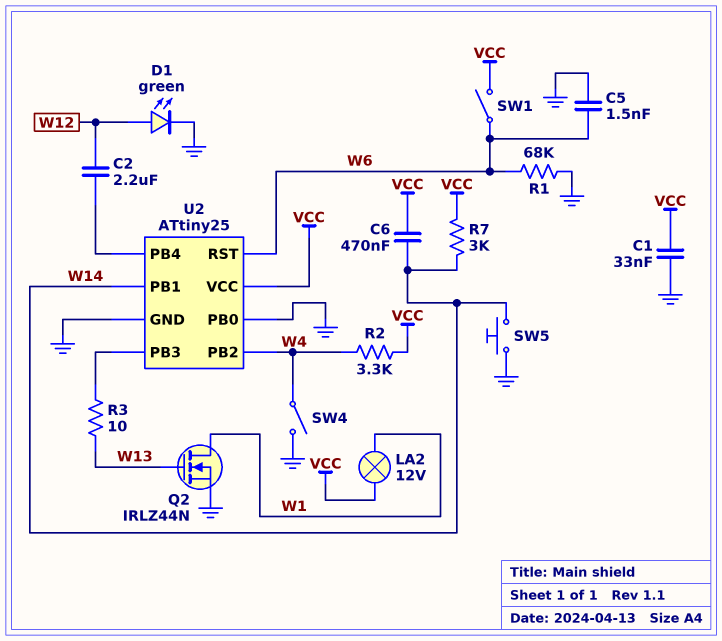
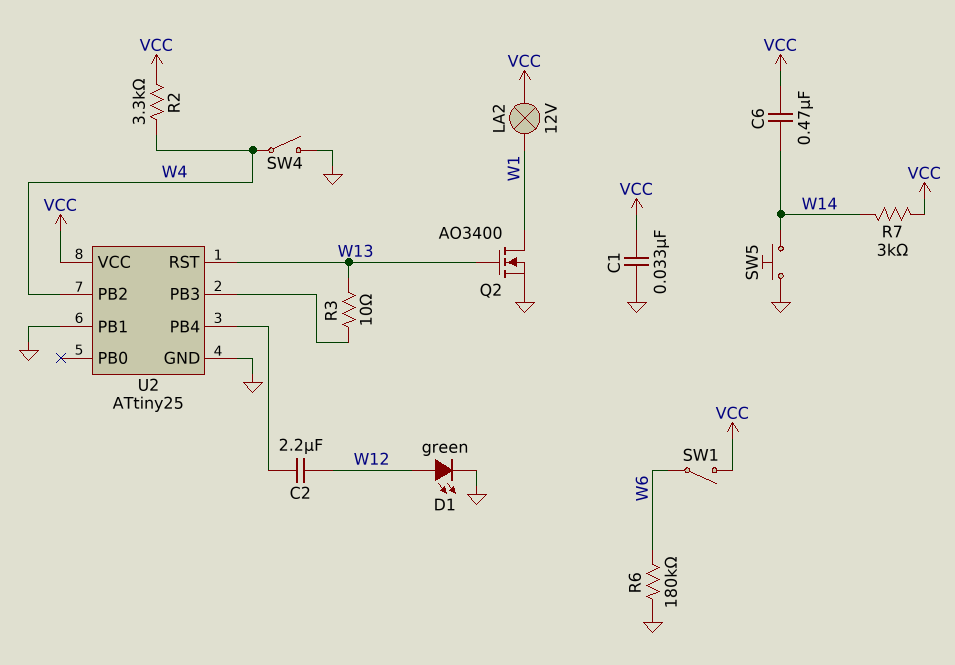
C5: 1.5nF (GND, W6) -> none
Q2: NMOS IRLZ44N (G W13, D W1, S GND) -> NMOS AO3400 (G W13, D W1, S GND)
R1: 68k (GND, W6) -> none
R6: none -> 180k (GND, W6)
U2 pin PB0: GND -> none
U2 pin PB1: W14 -> GND
U2 pin RST: W6 -> W13

